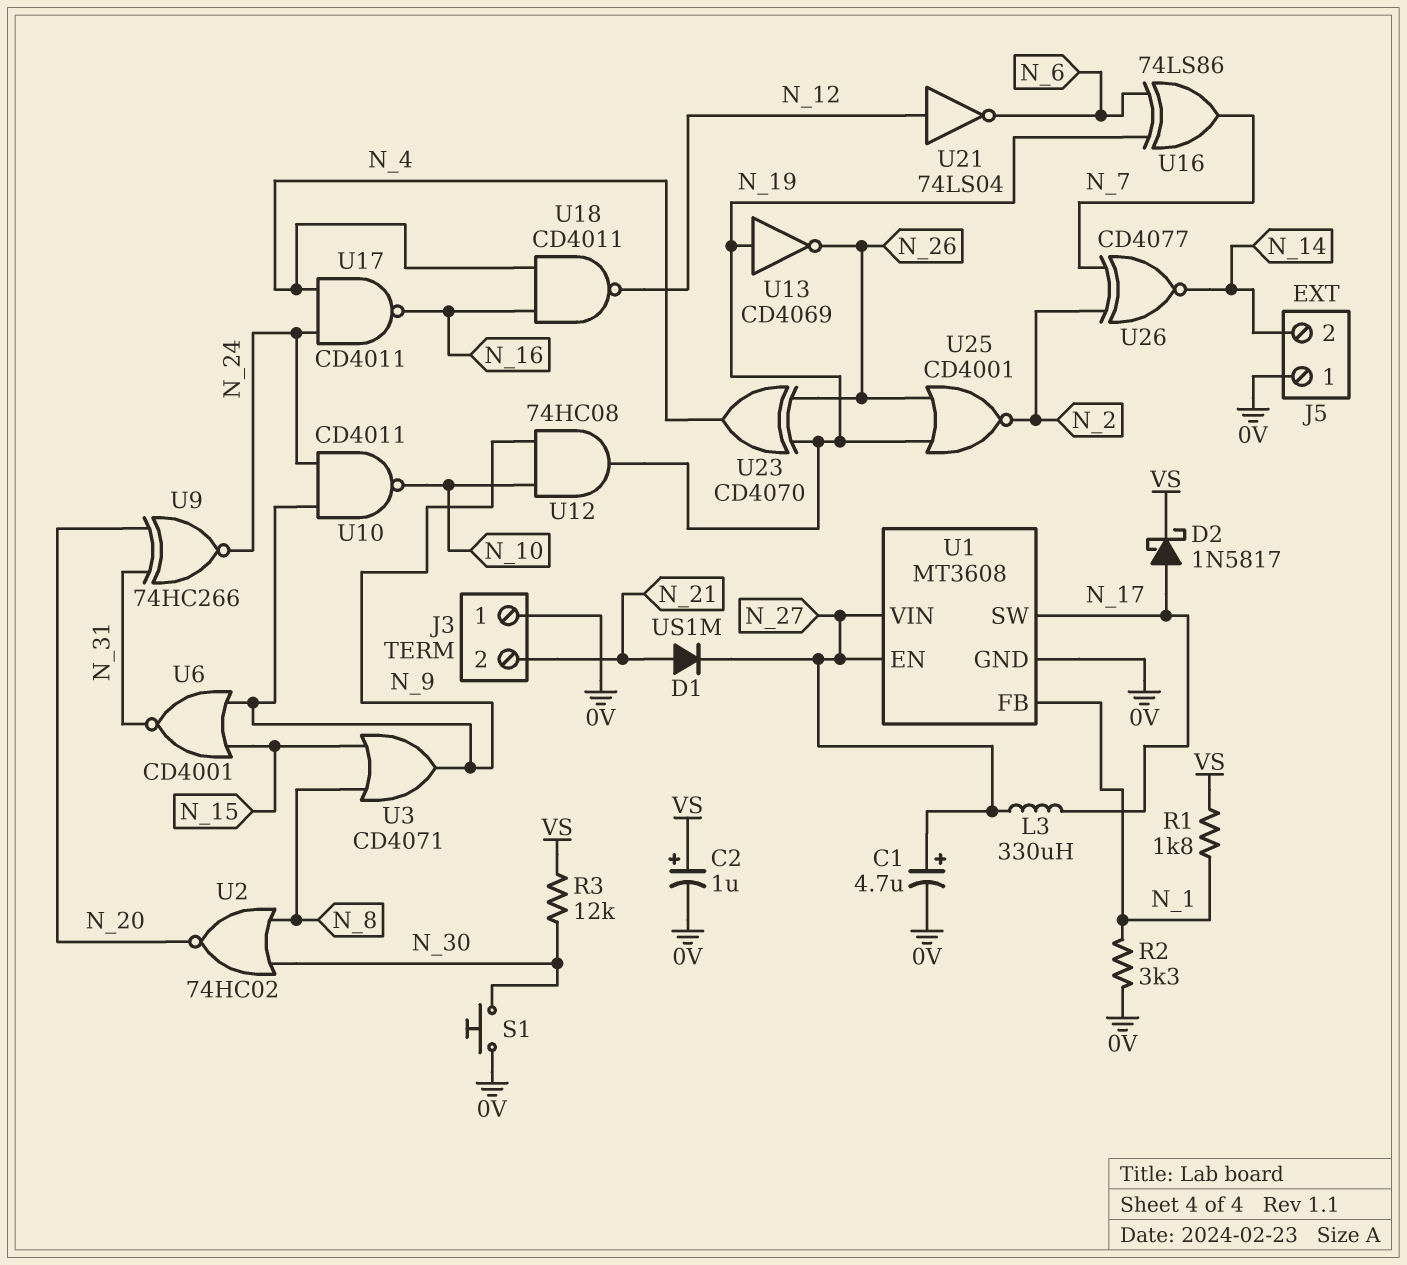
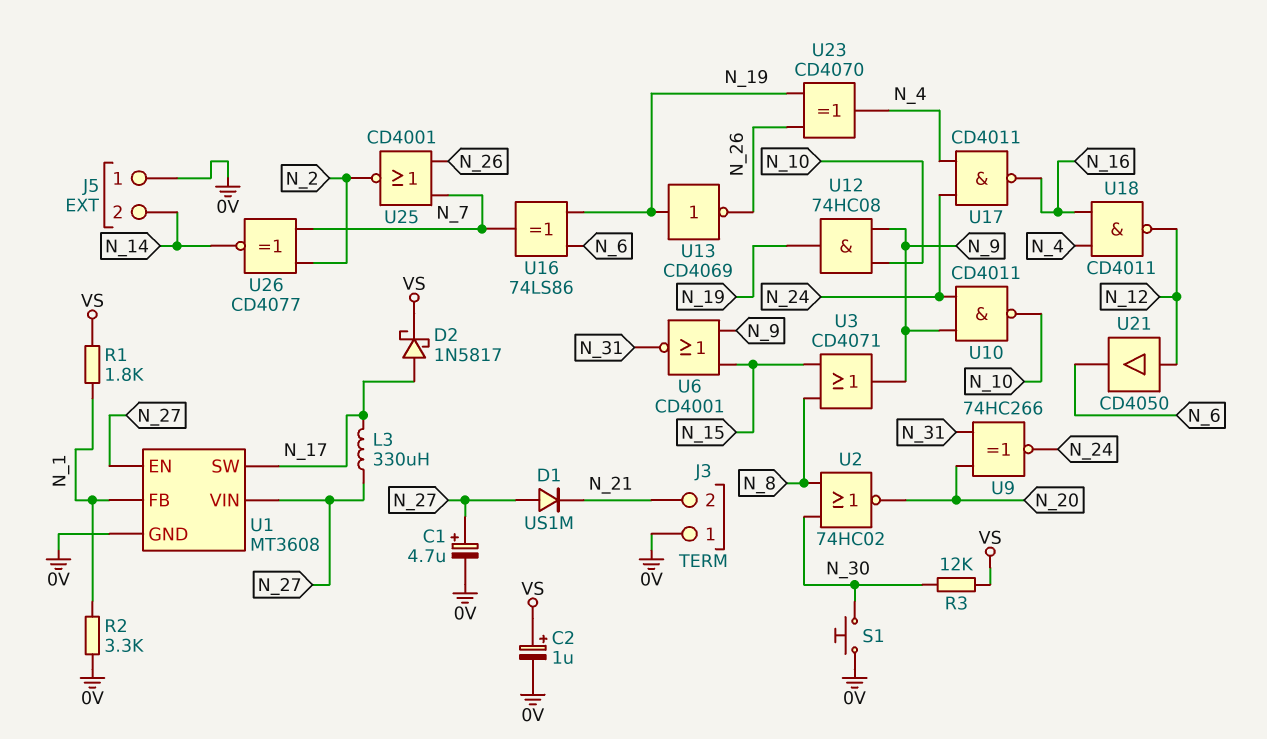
D1: diode US1M (A N_21, K N_27) -> diode US1M (A N_27, K N_21)
U21: NOT 74LS04 (in N_12, out N_6) -> buffer CD4050 (in N_12, out N_6)
U25: NOR CD4001 (in N_19, in N_26, out N_2) -> NOR CD4001 (in N_7, in N_26, out N_2)

